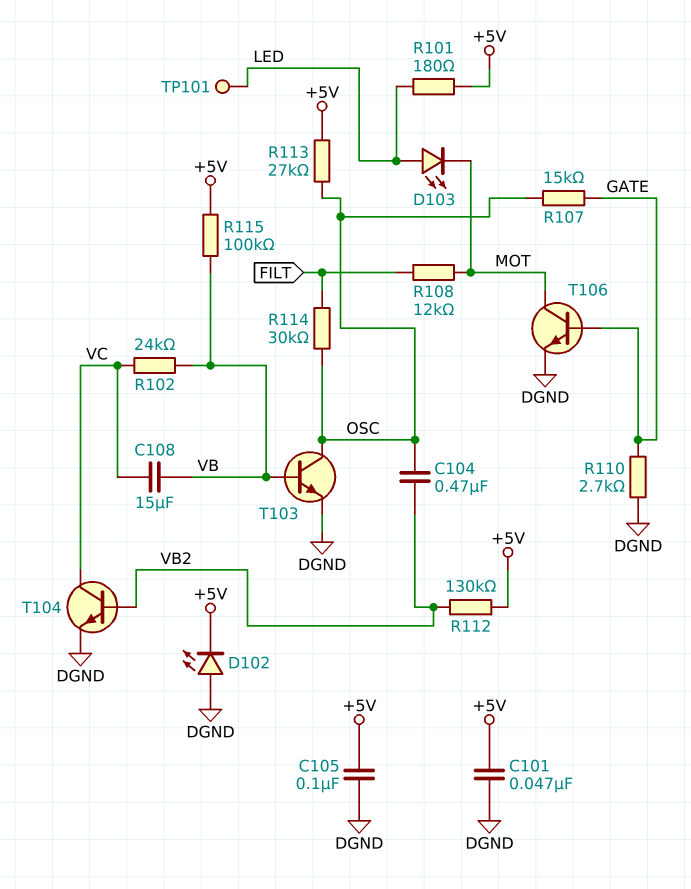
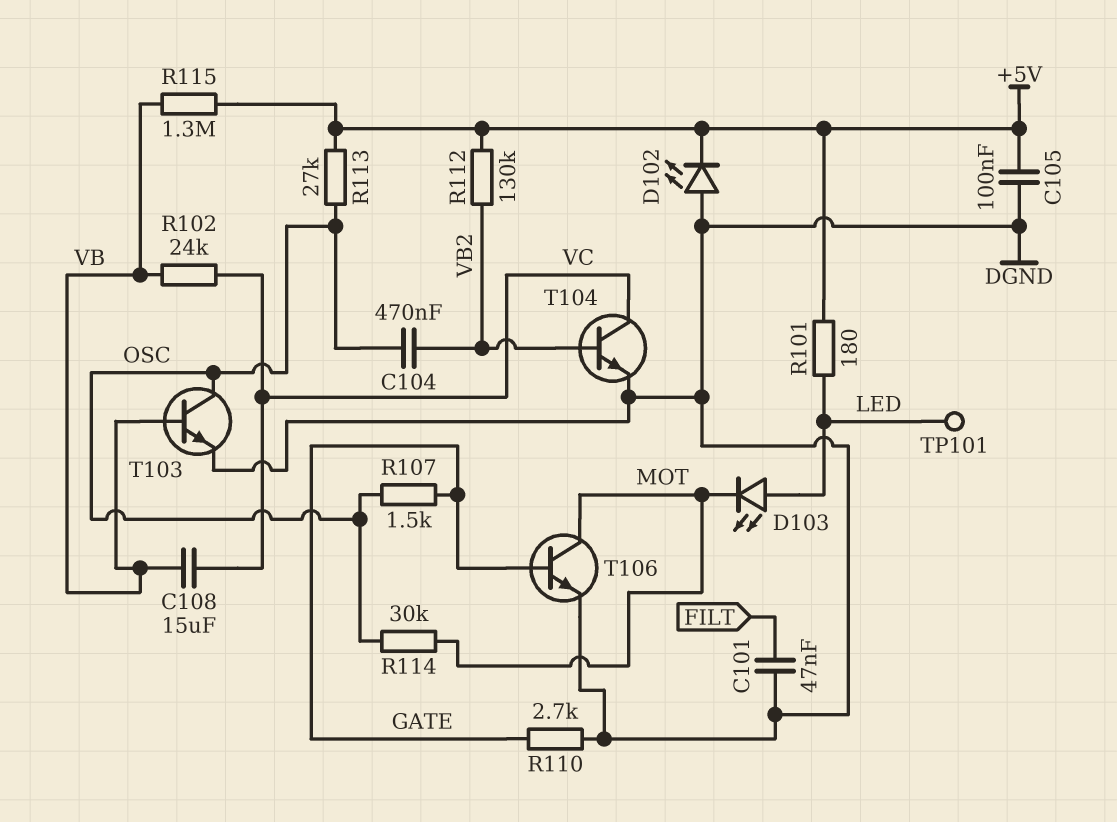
C101: 47nF (+5V, DGND) -> 47nF (DGND, FILT)
R107: 15k (GATE, OSC) -> 1.5k (GATE, OSC)
R108: 12k (FILT, MOT) -> none
R114: 30k (FILT, OSC) -> 30k (MOT, OSC)
R115: 100k (+5V, VB) -> 1.3M (+5V, VB)

